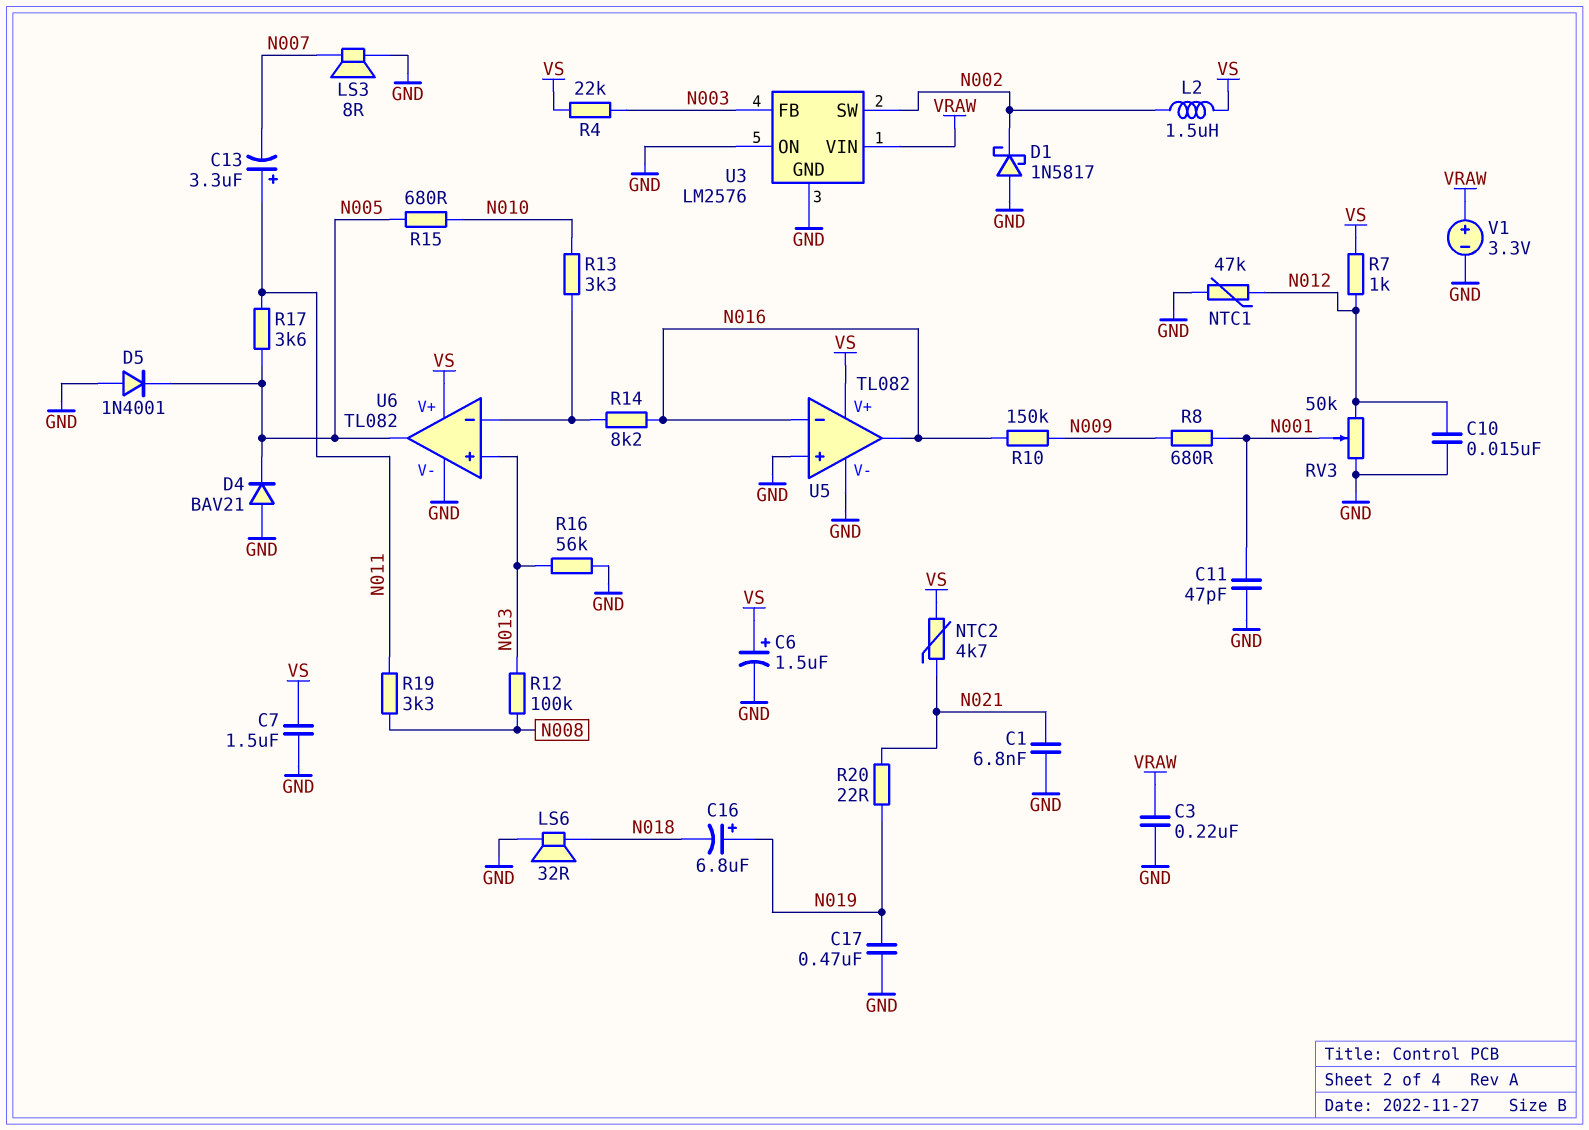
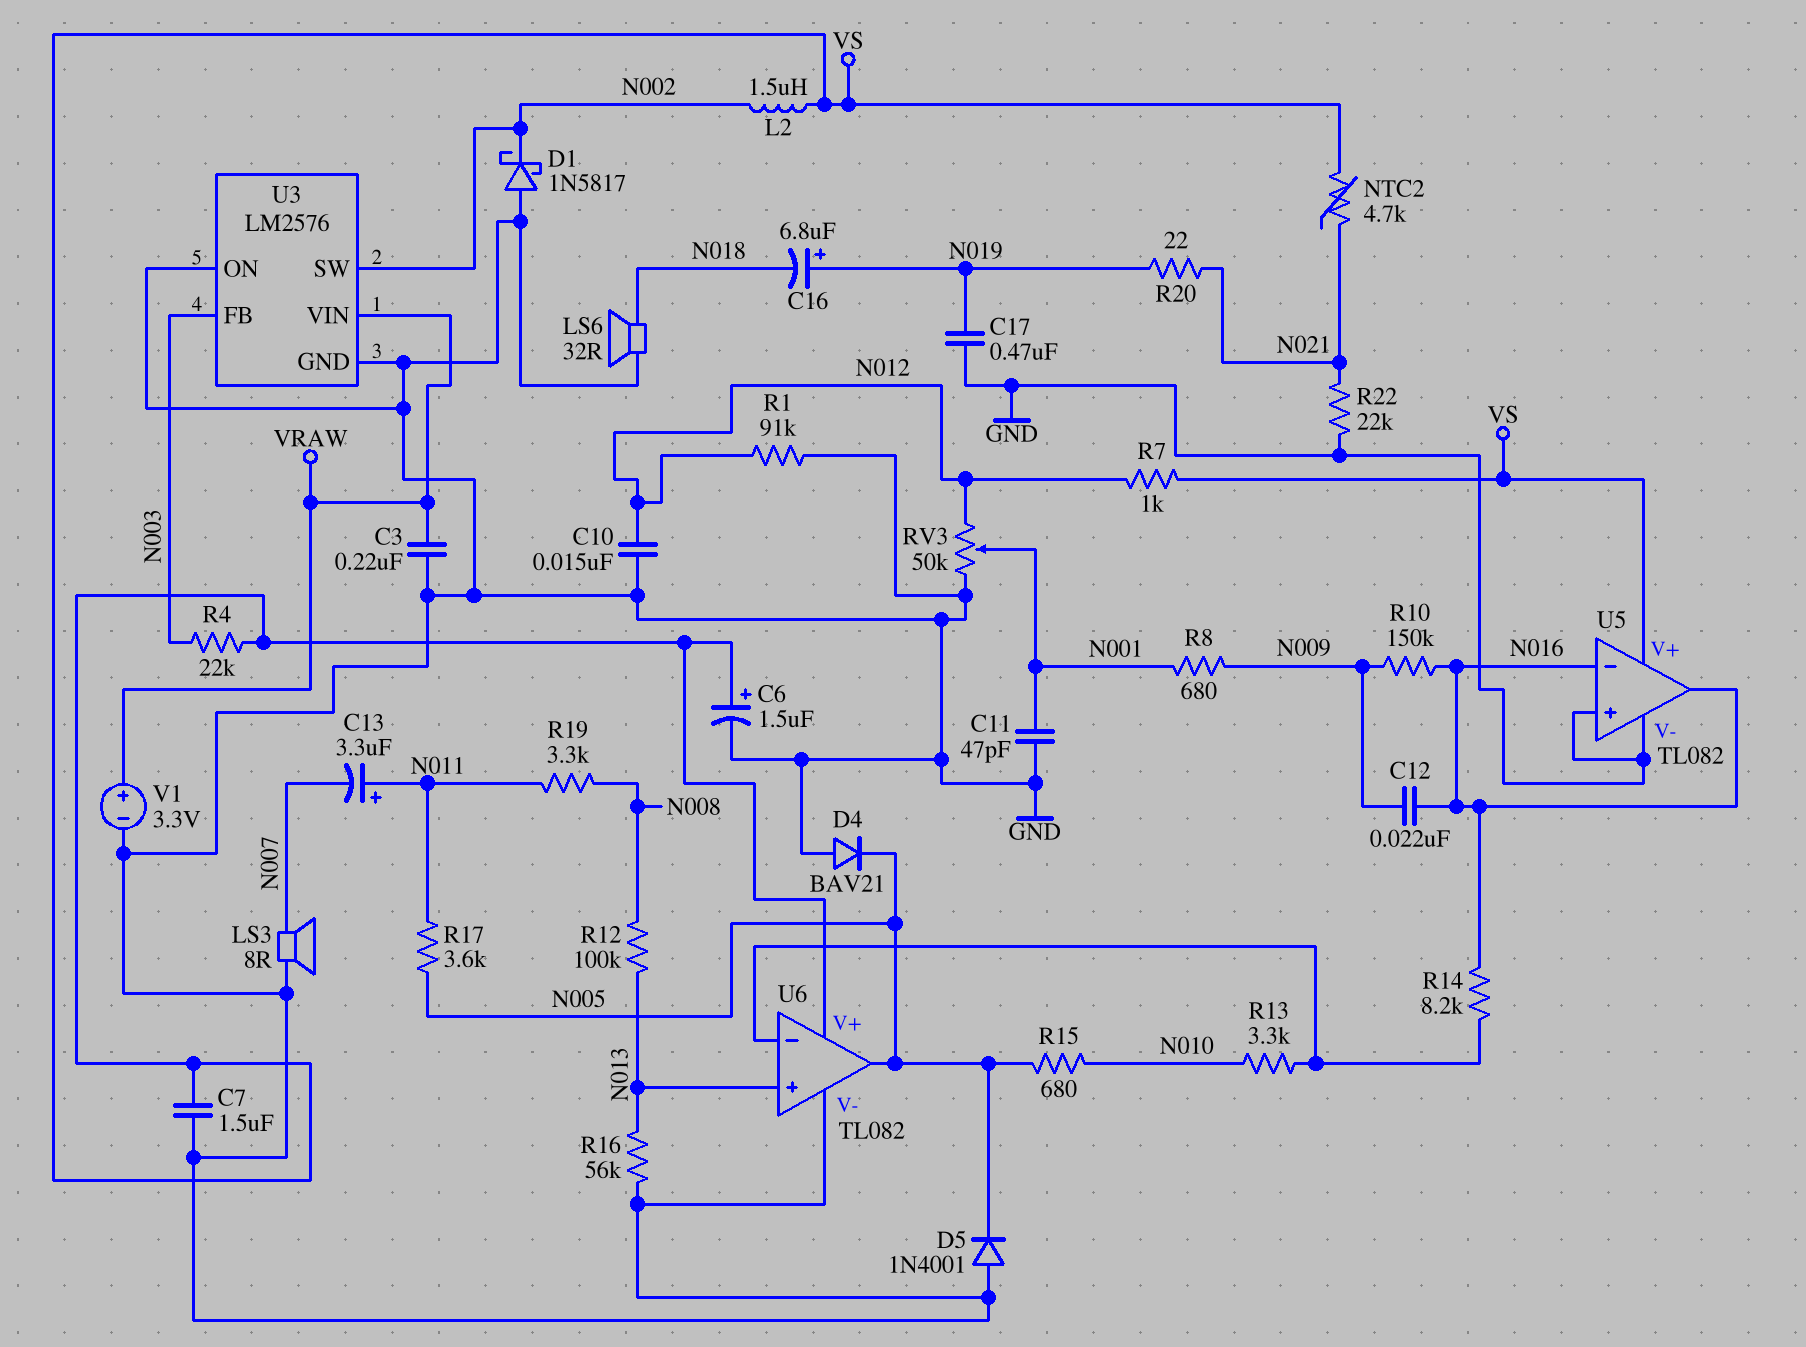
C1: 6.8nF (GND, N021) -> none
C12: none -> 22nF (N009, N016)
NTC1: 47k (GND, N012) -> none
R1: none -> 91k (GND, N012)
R22: none -> 22k (GND, N021)

